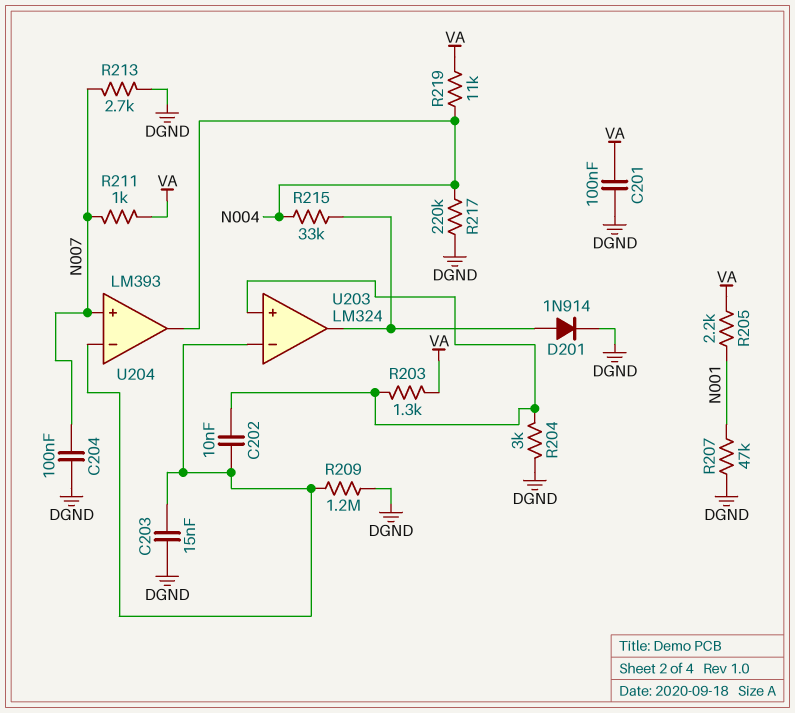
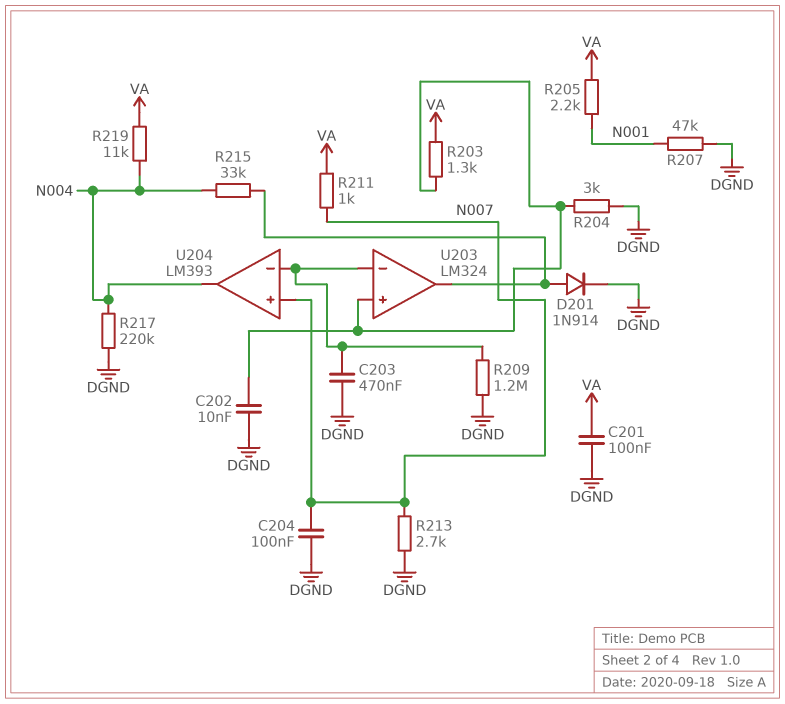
C202: 10nF (U203/in+, U203/in-) -> 10nF (DGND, U203/in+)
C203: 15nF (DGND, U203/in-) -> 470nF (DGND, U203/in-)

